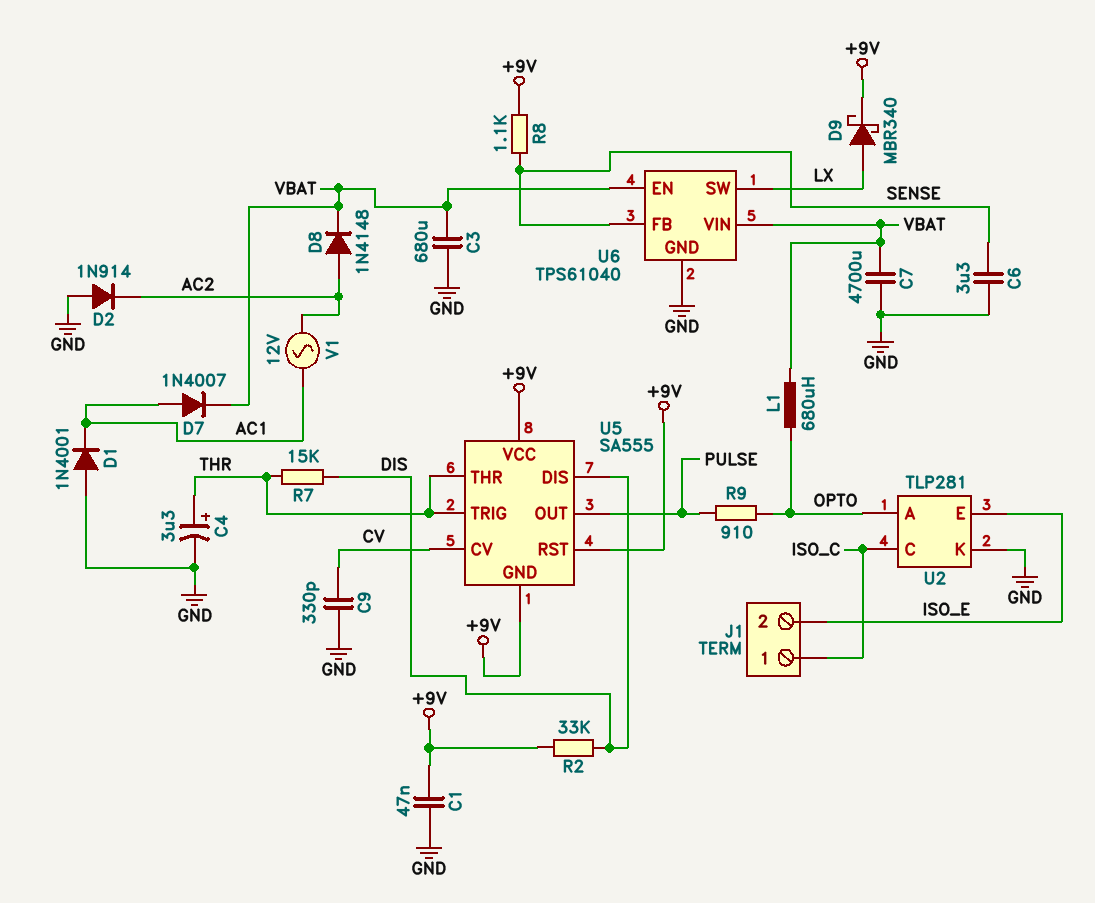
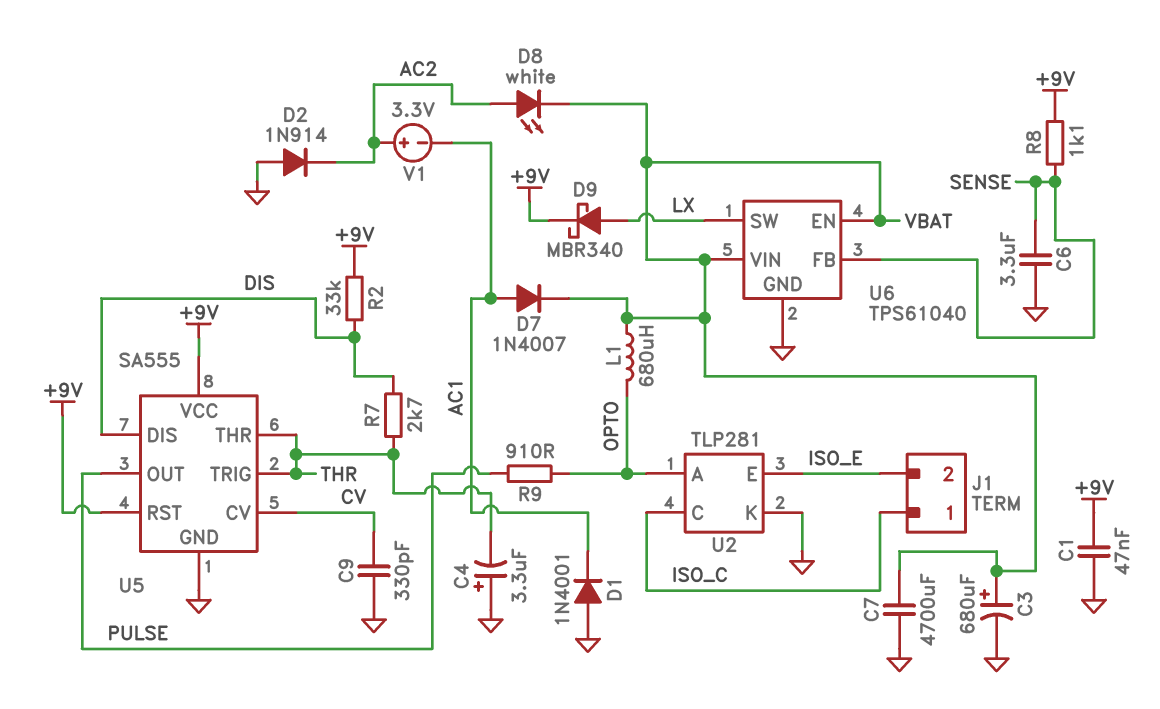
C3: 680uF (GND, VBAT) -> 680uF (plus VBAT, minus GND)
C4: 3.3uF (plus THR, minus GND) -> 3.3uF (plus GND, minus THR)
D8: diode 1N4148 (A AC2, K VBAT) -> LED white (A AC2, K VBAT)
R7: 15k (DIS, THR) -> 2.7k (DIS, THR)
U5 pin GND: +9V -> GND
V1: AC 12V (AC1, AC2) -> 3.3V (plus AC2, minus AC1)

